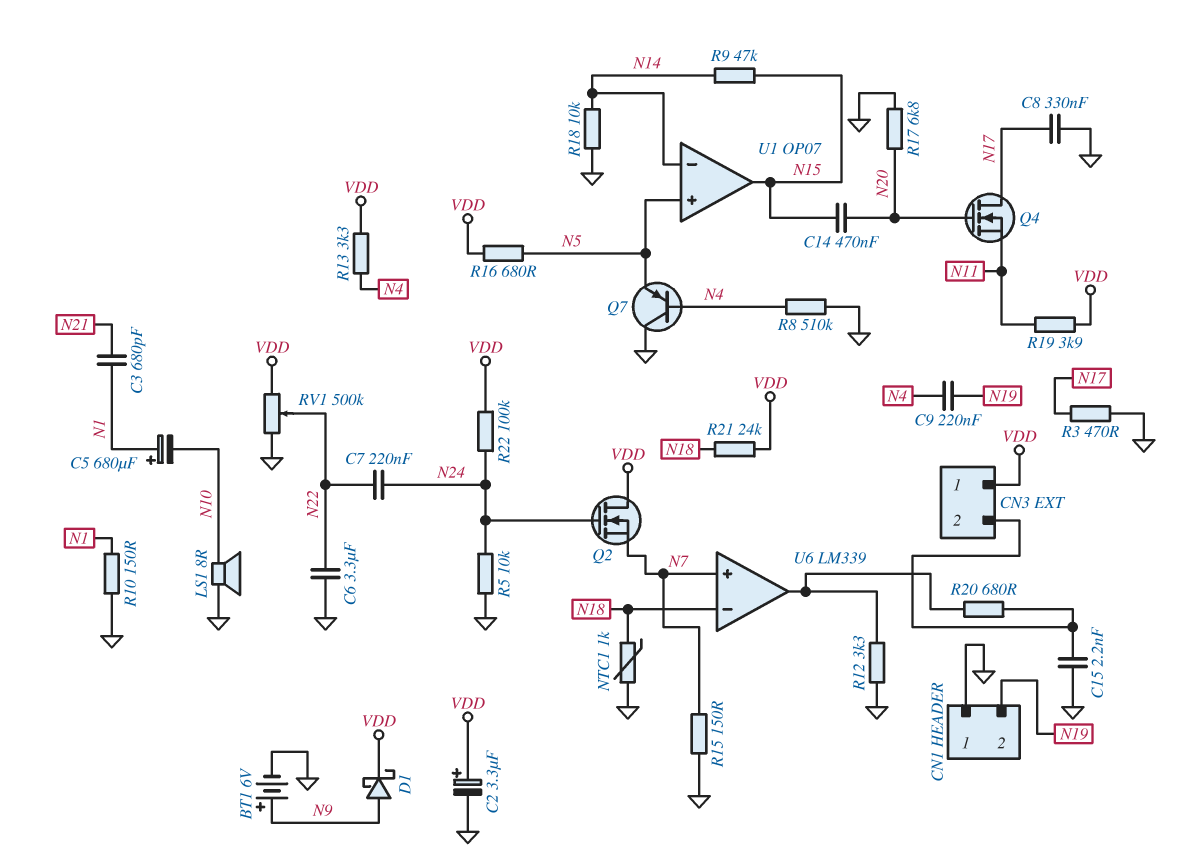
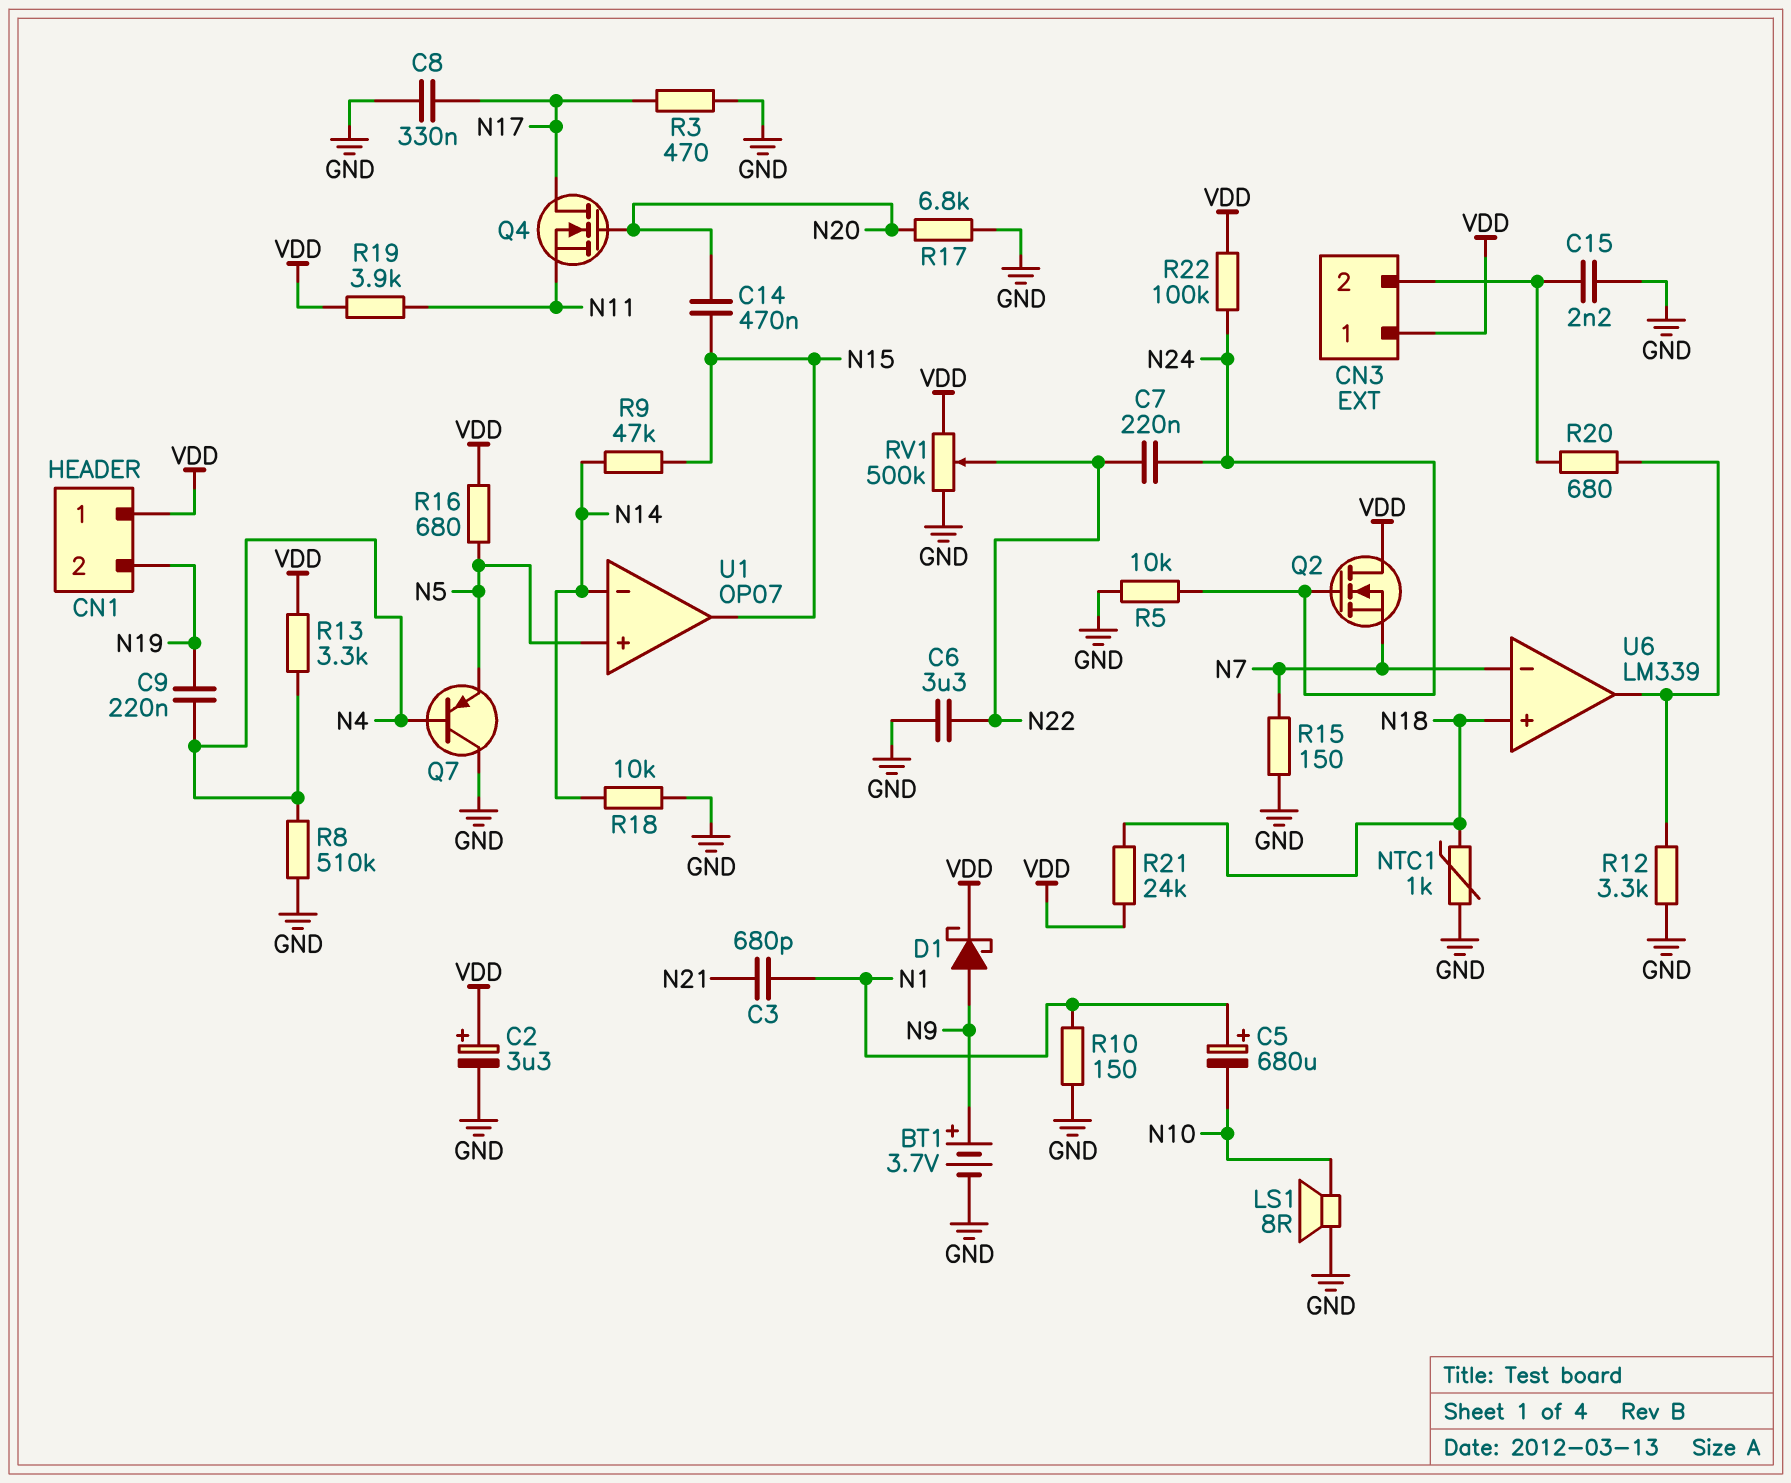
BT1: 6V (plus N9, minus GND) -> 3.7V (plus N9, minus GND)
CN1 pin 1: GND -> VDD
U6 pin in+: N7 -> N18
U6 pin in-: N18 -> N7

